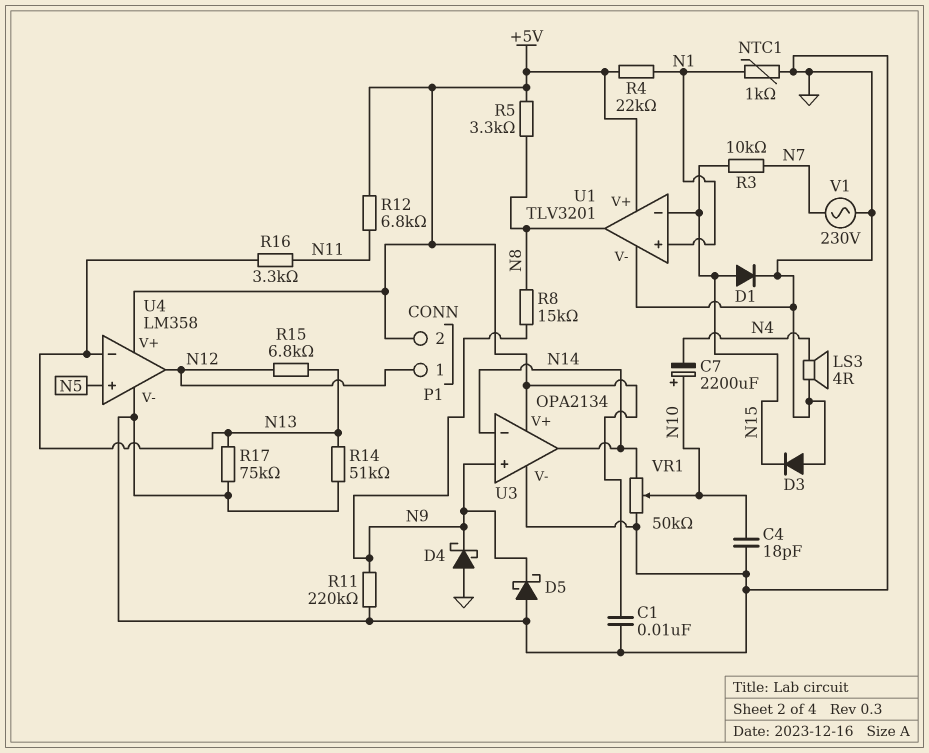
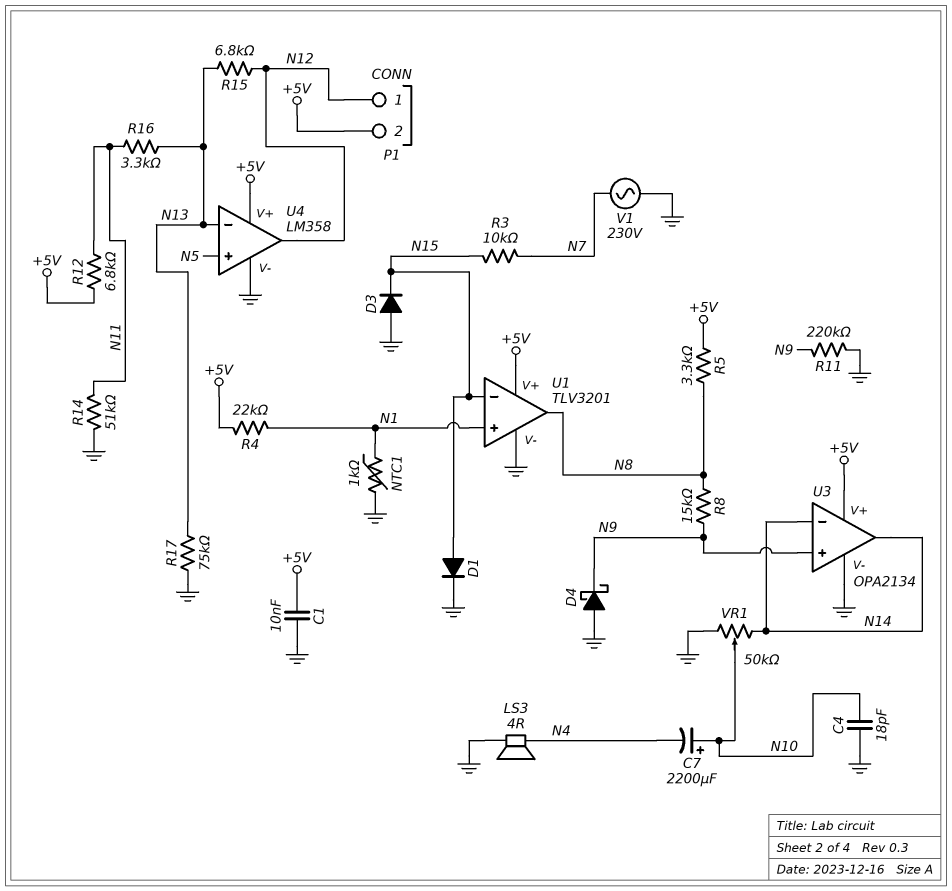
D5: schottky (A GND, K N9) -> none
R14: 51k (GND, N13) -> 51k (GND, N11)

